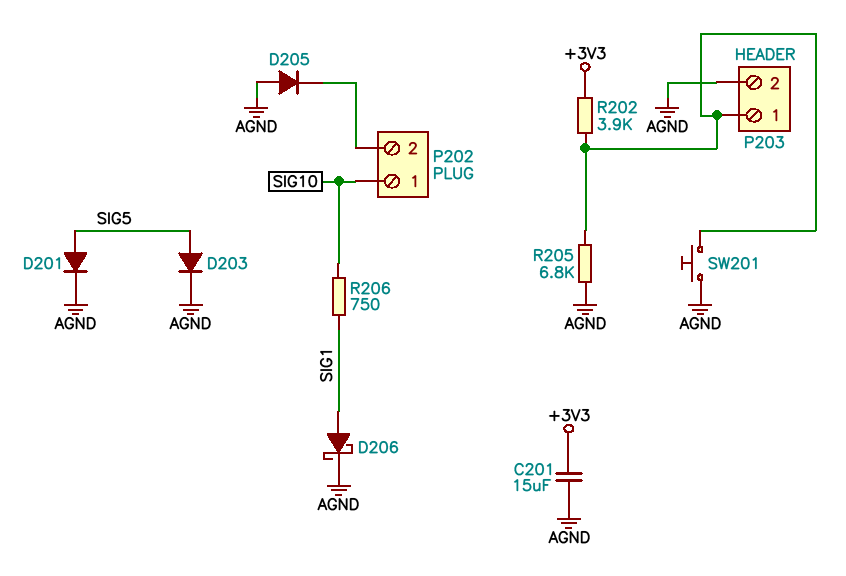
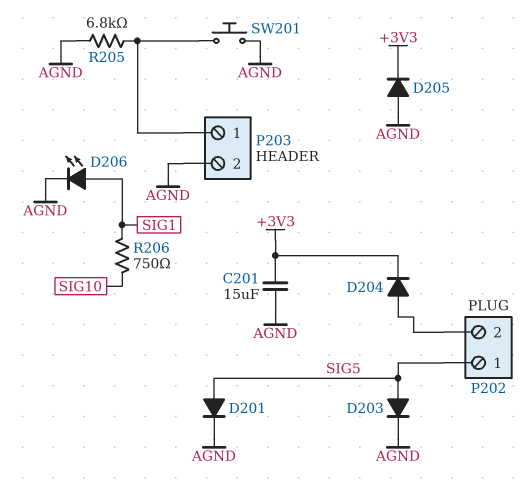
D204: none -> diode (A P202/2, K +3V3)
D205: diode (A AGND, K P202/2) -> diode (A AGND, K +3V3)
D206: schottky (A SIG1, K AGND) -> LED (A SIG1, K AGND)
P202 pin 1: SIG10 -> SIG5
R202: 3.9k (+3V3, P203/1) -> none

